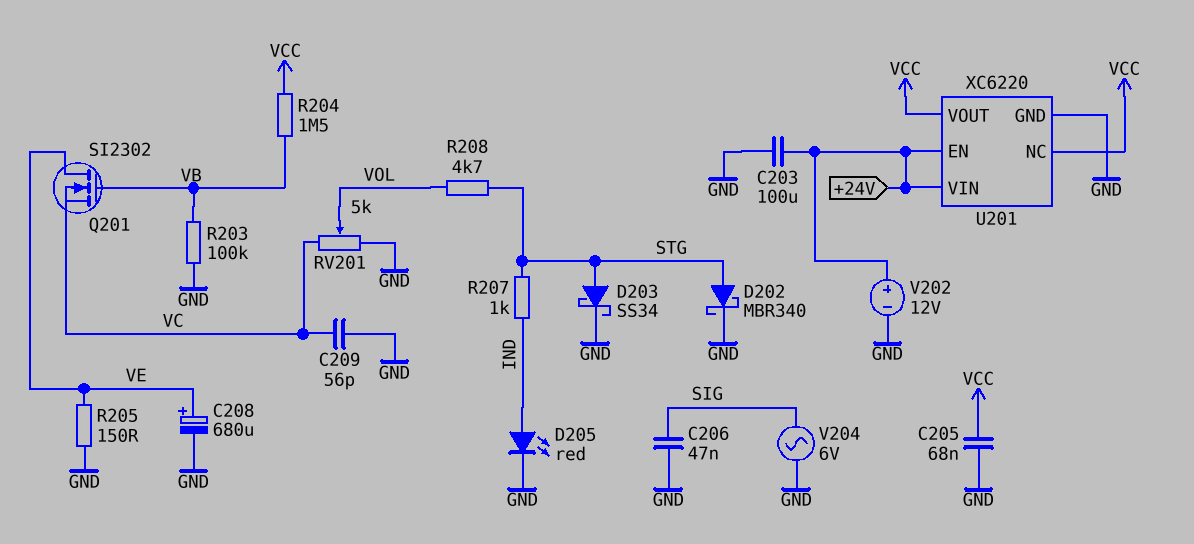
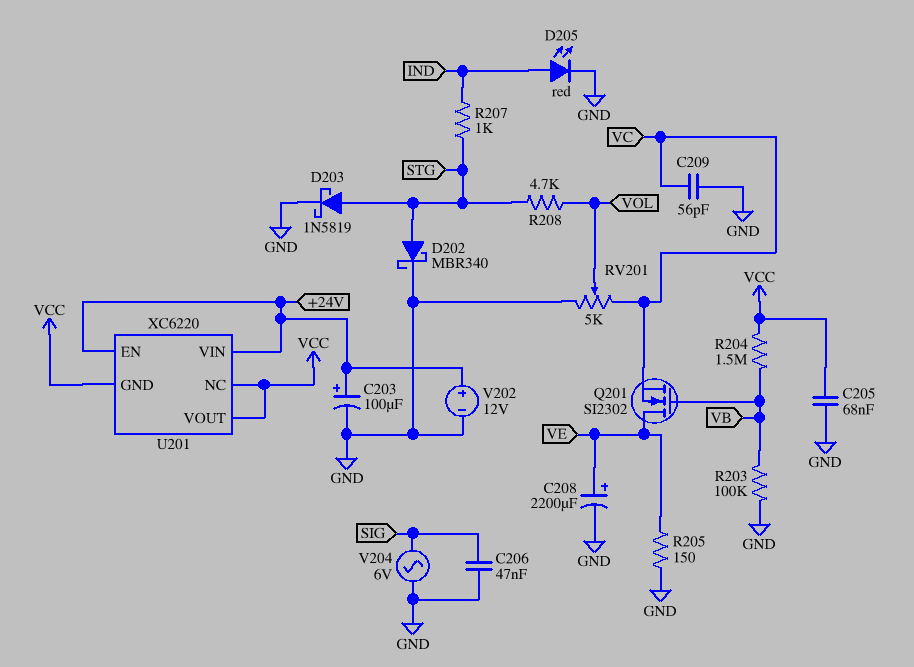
C203: 100uF (+24V, GND) -> 100uF (plus +24V, minus GND)
C208: 680uF (plus VE, minus GND) -> 2200uF (plus VE, minus GND)
D203: schottky SS34 (A STG, K GND) -> schottky 1N5819 (A STG, K GND)
U201 pin GND: GND -> VCC

